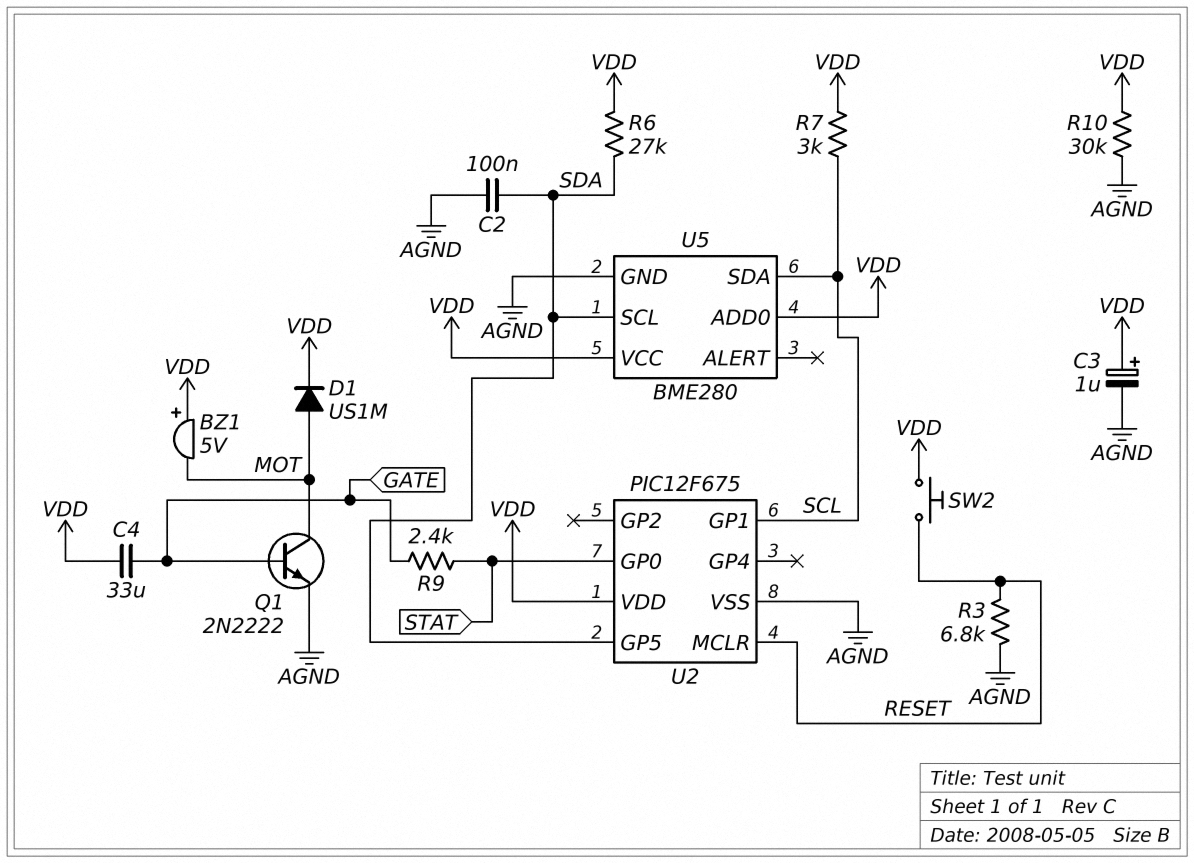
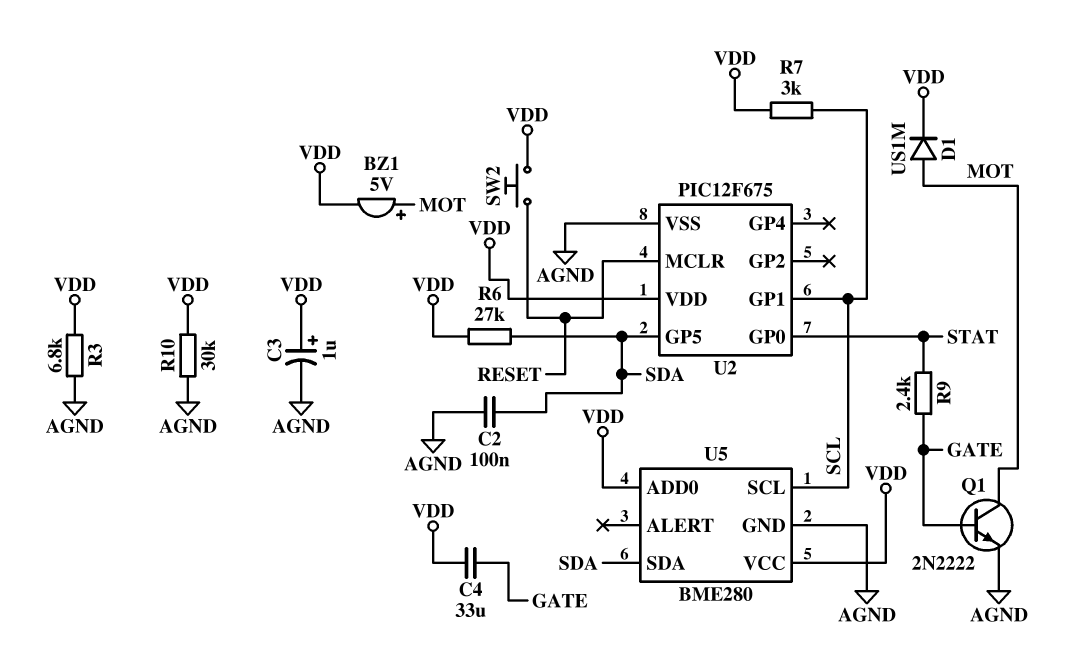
BZ1: buzzer 5V (plus VDD, minus MOT) -> buzzer 5V (plus MOT, minus VDD)
R3: 6.8k (AGND, RESET) -> 6.8k (AGND, VDD)
U5 pin SCL: SDA -> SCL
U5 pin SDA: SCL -> SDA

